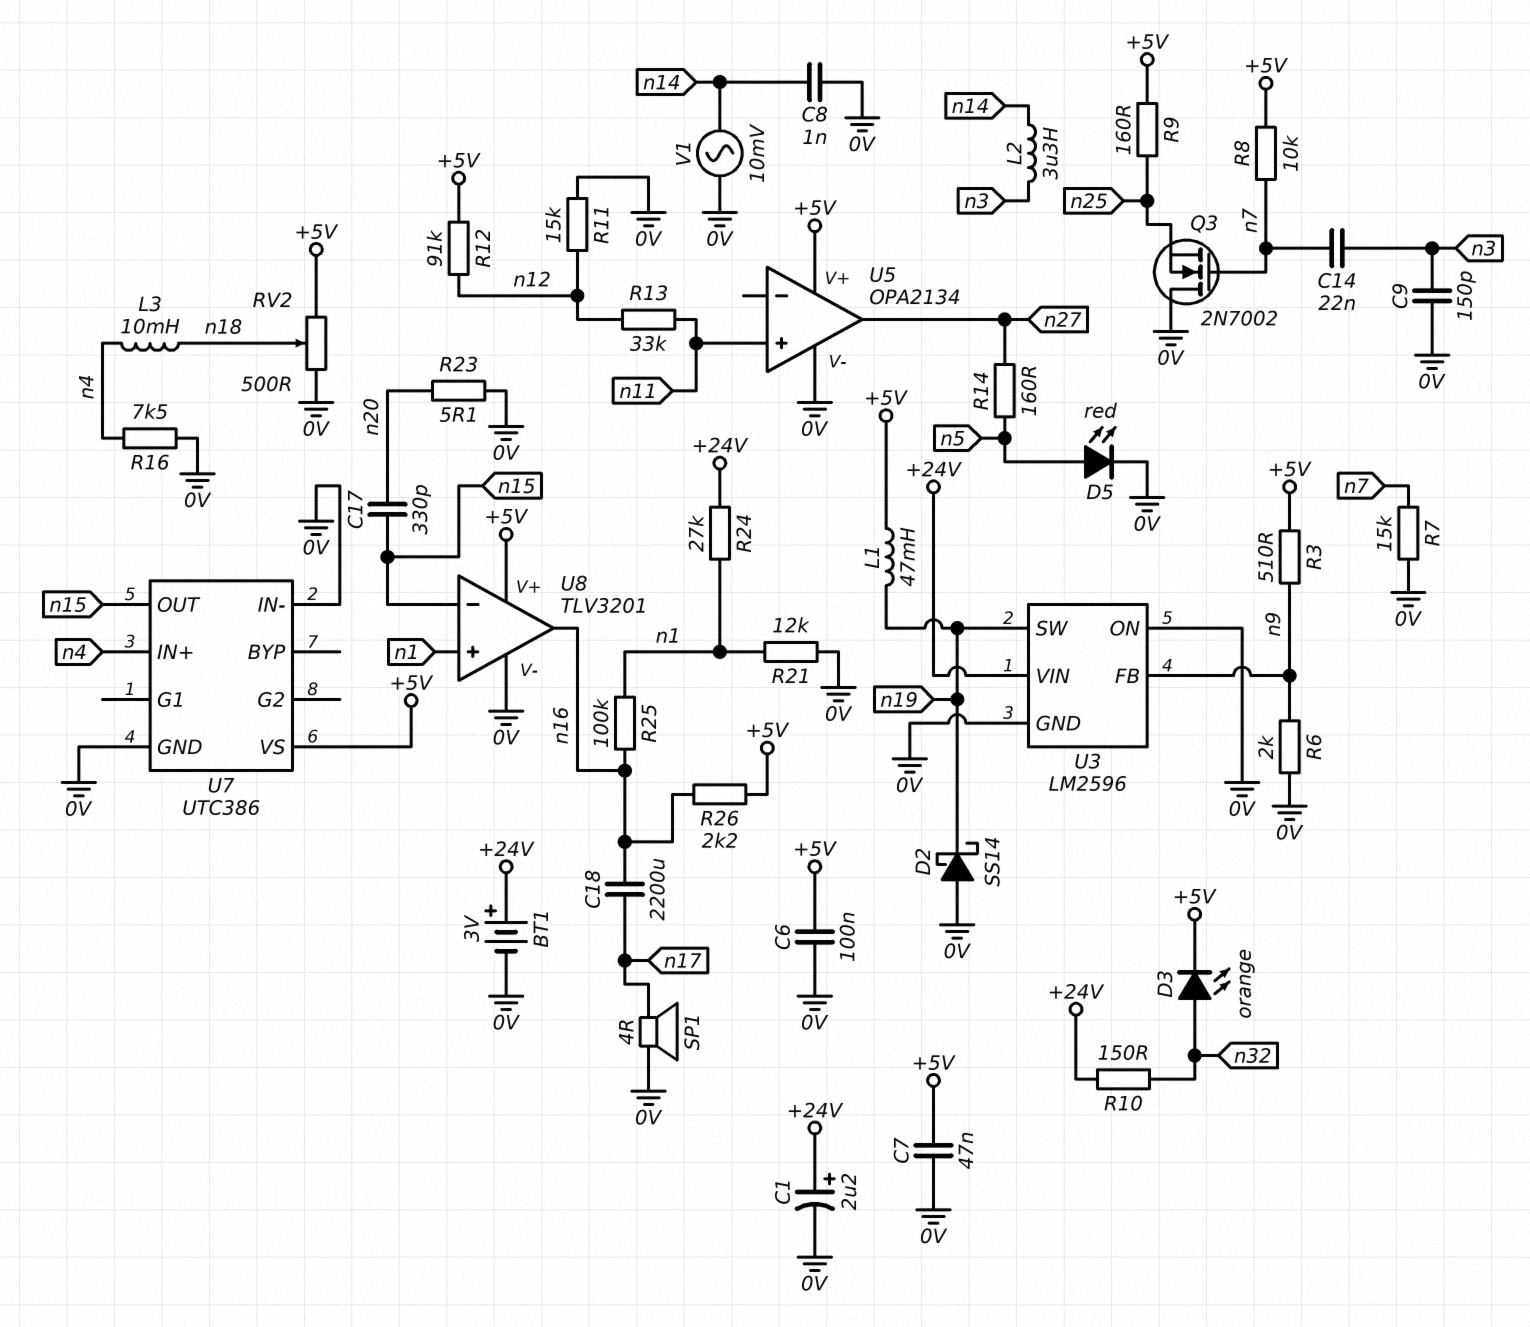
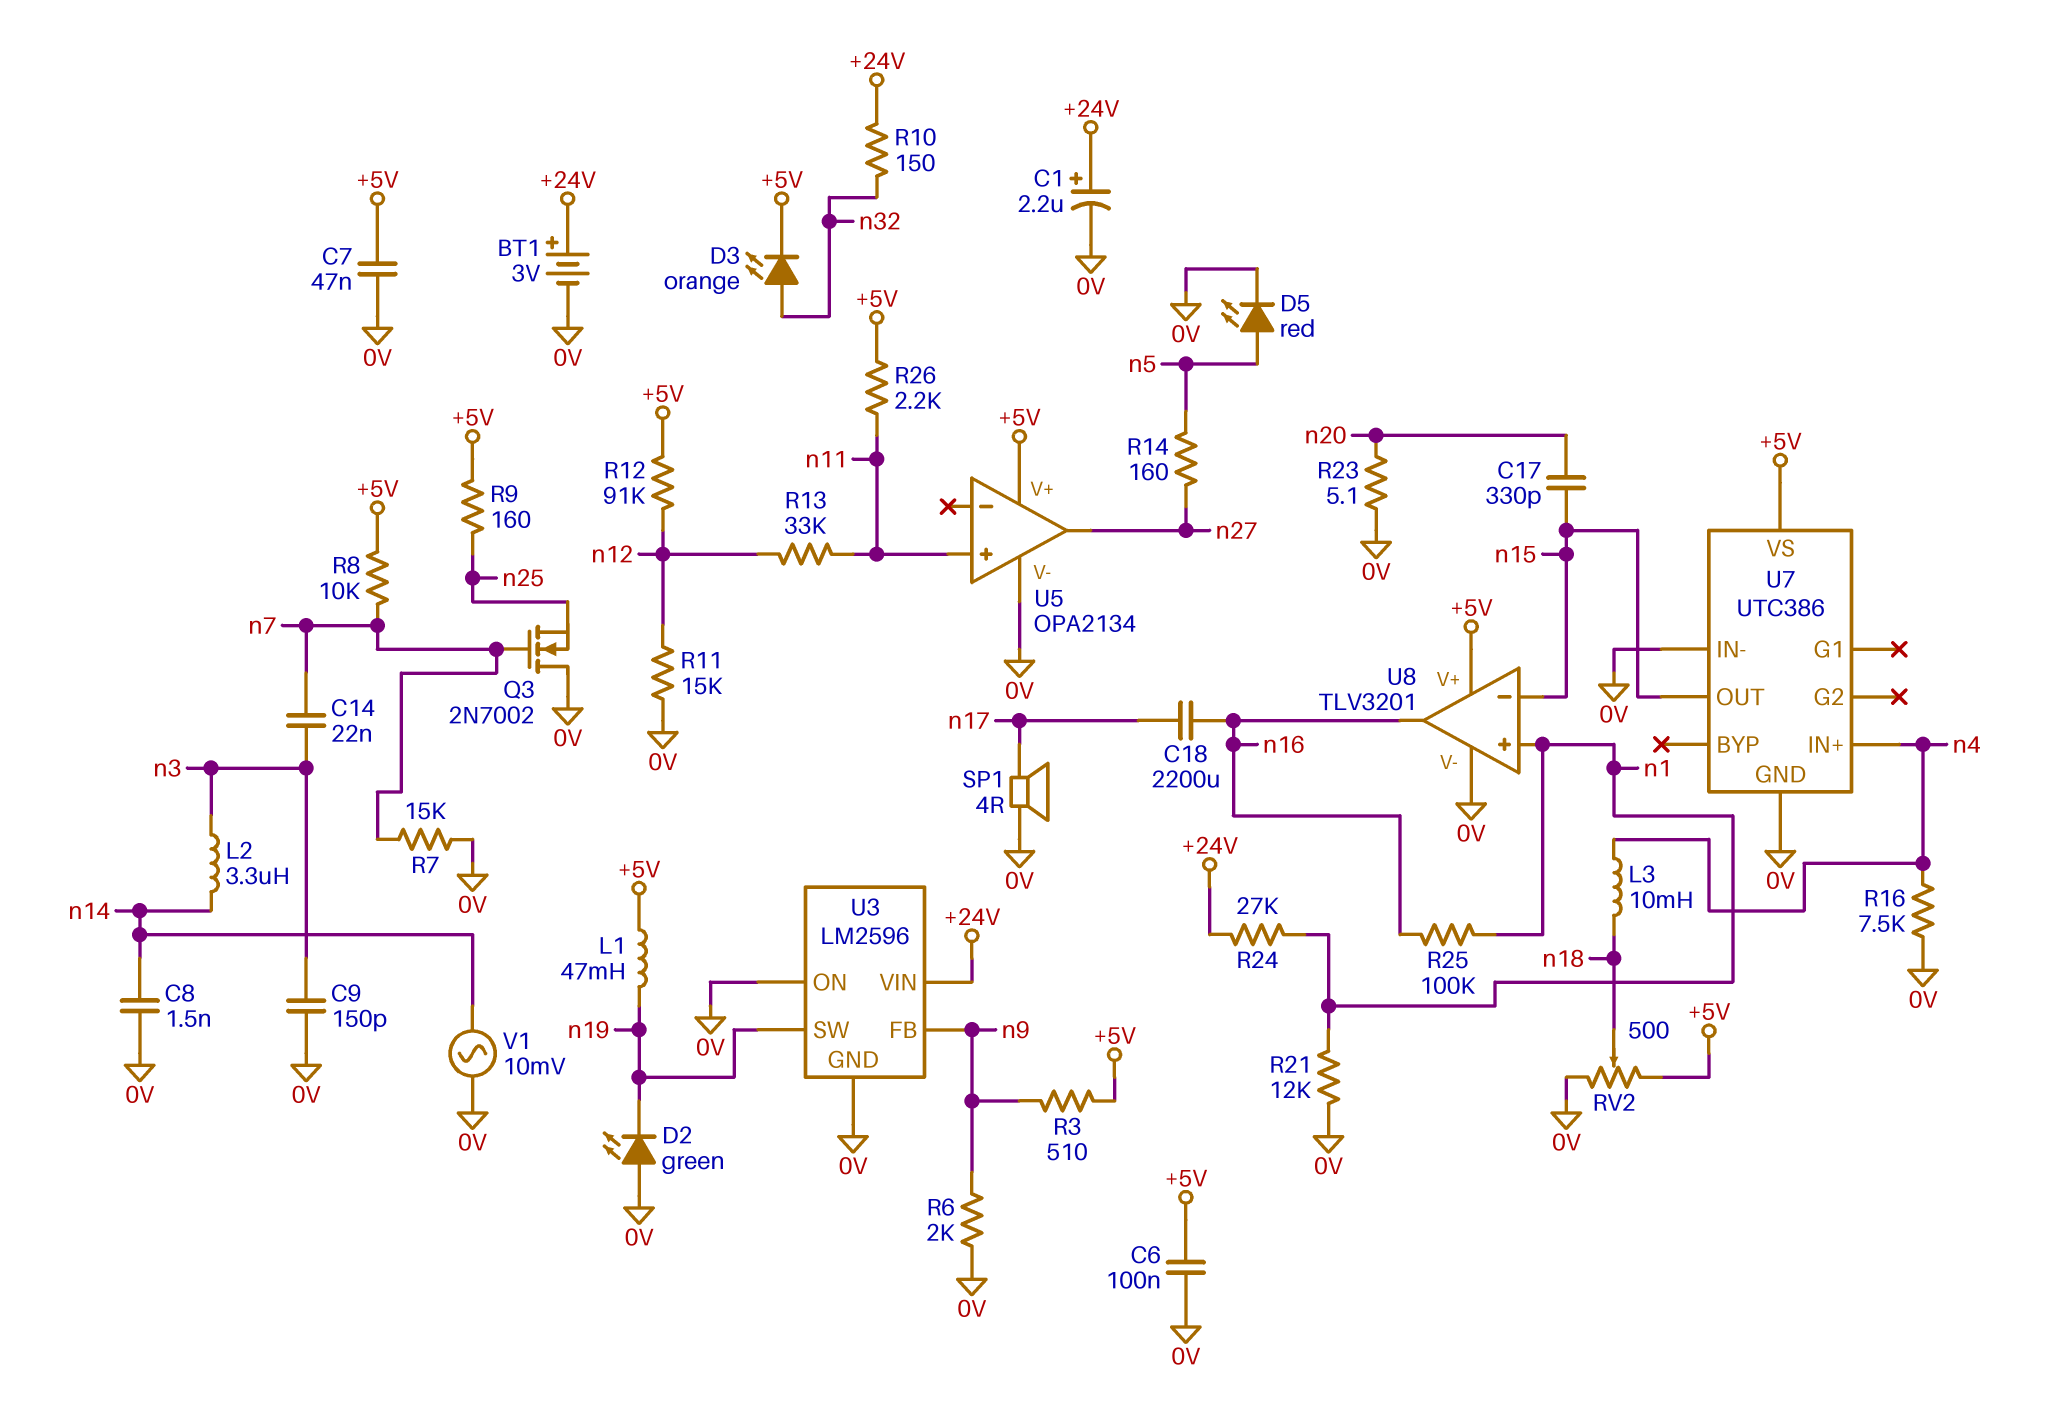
C8: 1nF (0V, n14) -> 1.5nF (0V, n14)
D2: schottky SS14 (A 0V, K n19) -> LED green (A 0V, K n19)
R26: 2.2k (+5V, n16) -> 2.2k (+5V, n11)

